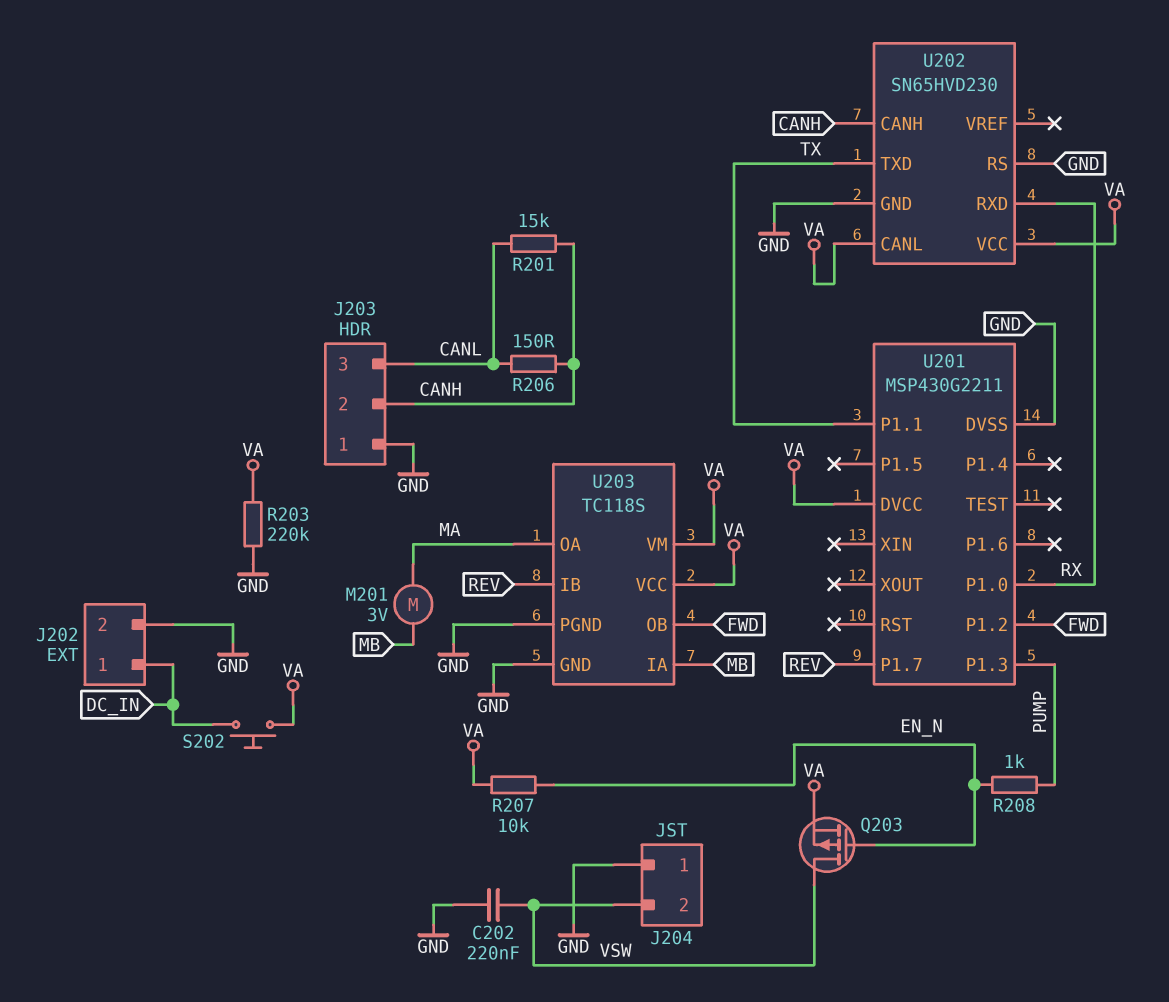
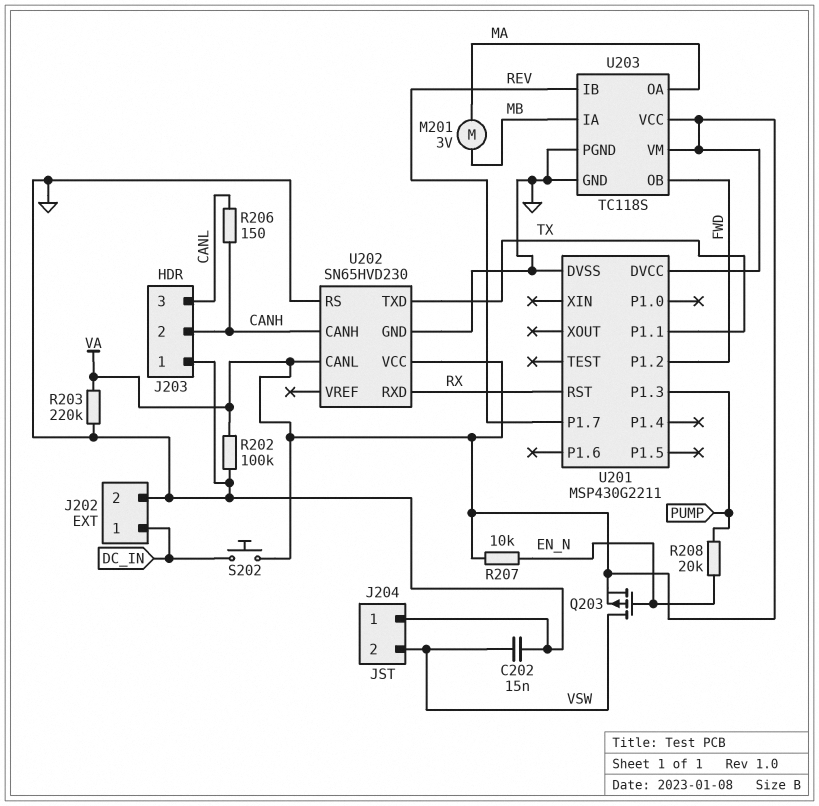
C202: 220nF (GND, VSW) -> 15nF (GND, VSW)
R201: 15k (CANH, CANL) -> none
R202: none -> 100k (GND, VA)
R208: 1k (EN_N, PUMP) -> 20k (EN_N, PUMP)
U201 pin P1.0: RX -> none
U201 pin RST: none -> RX

